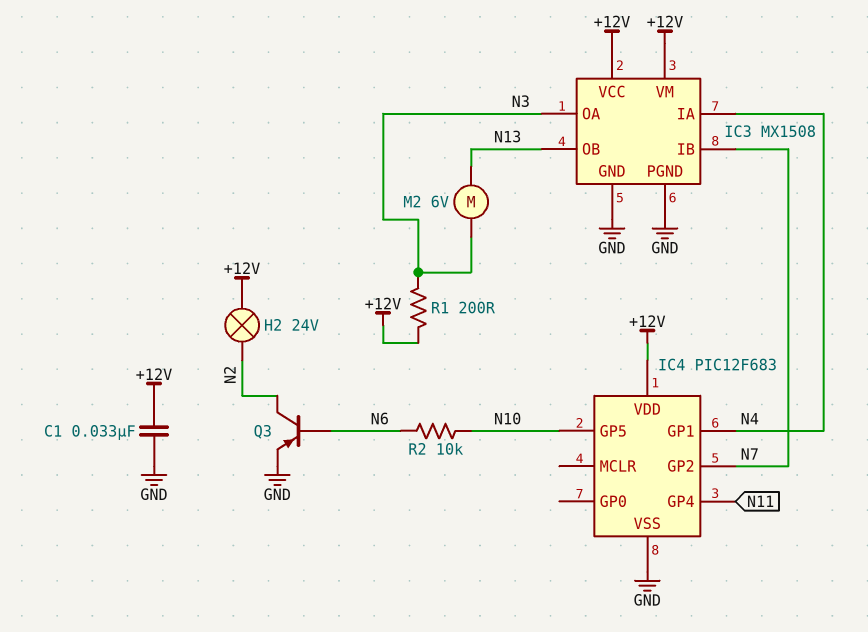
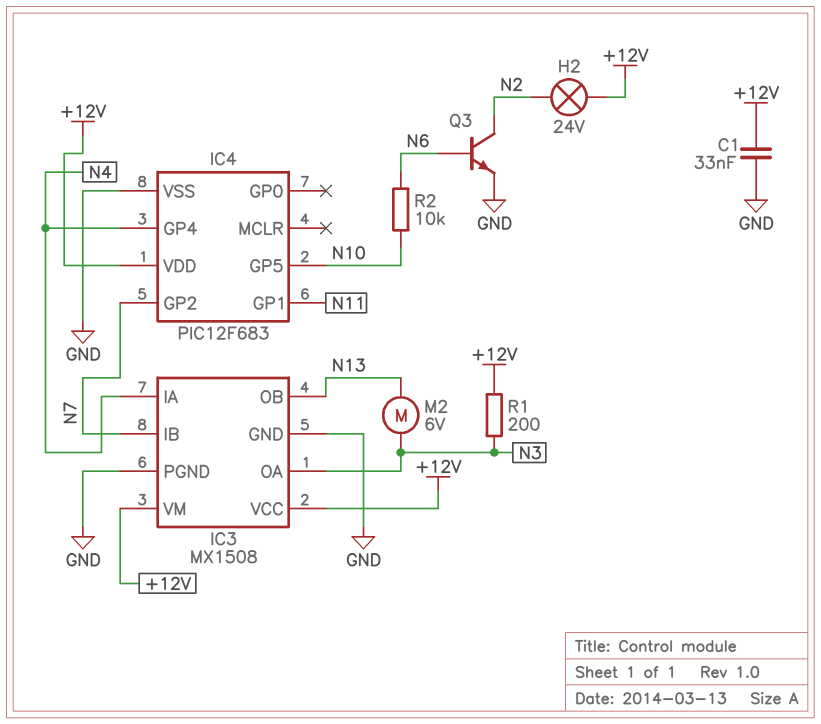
IC4 pin GP1: N4 -> N11
IC4 pin GP4: N11 -> N4
Q3: PNP (B N6, C N2, E GND) -> NPN (B N6, C N2, E GND)

